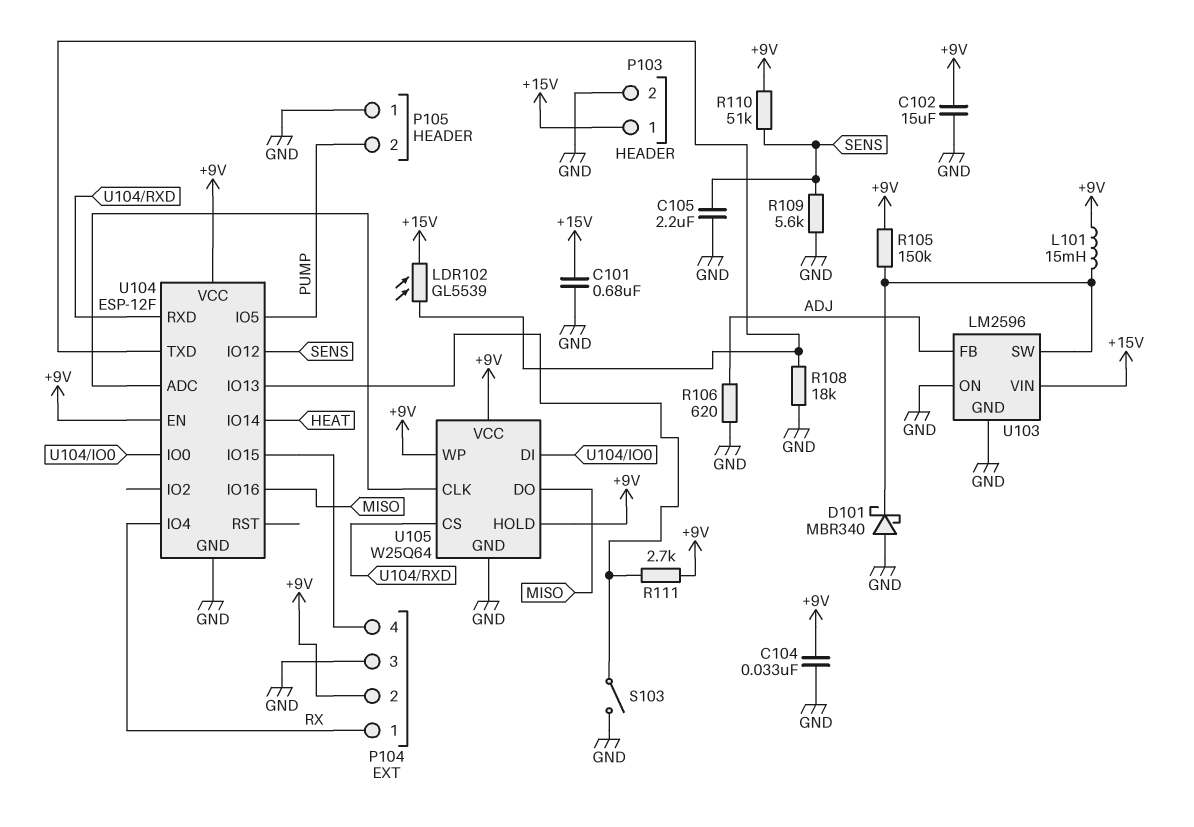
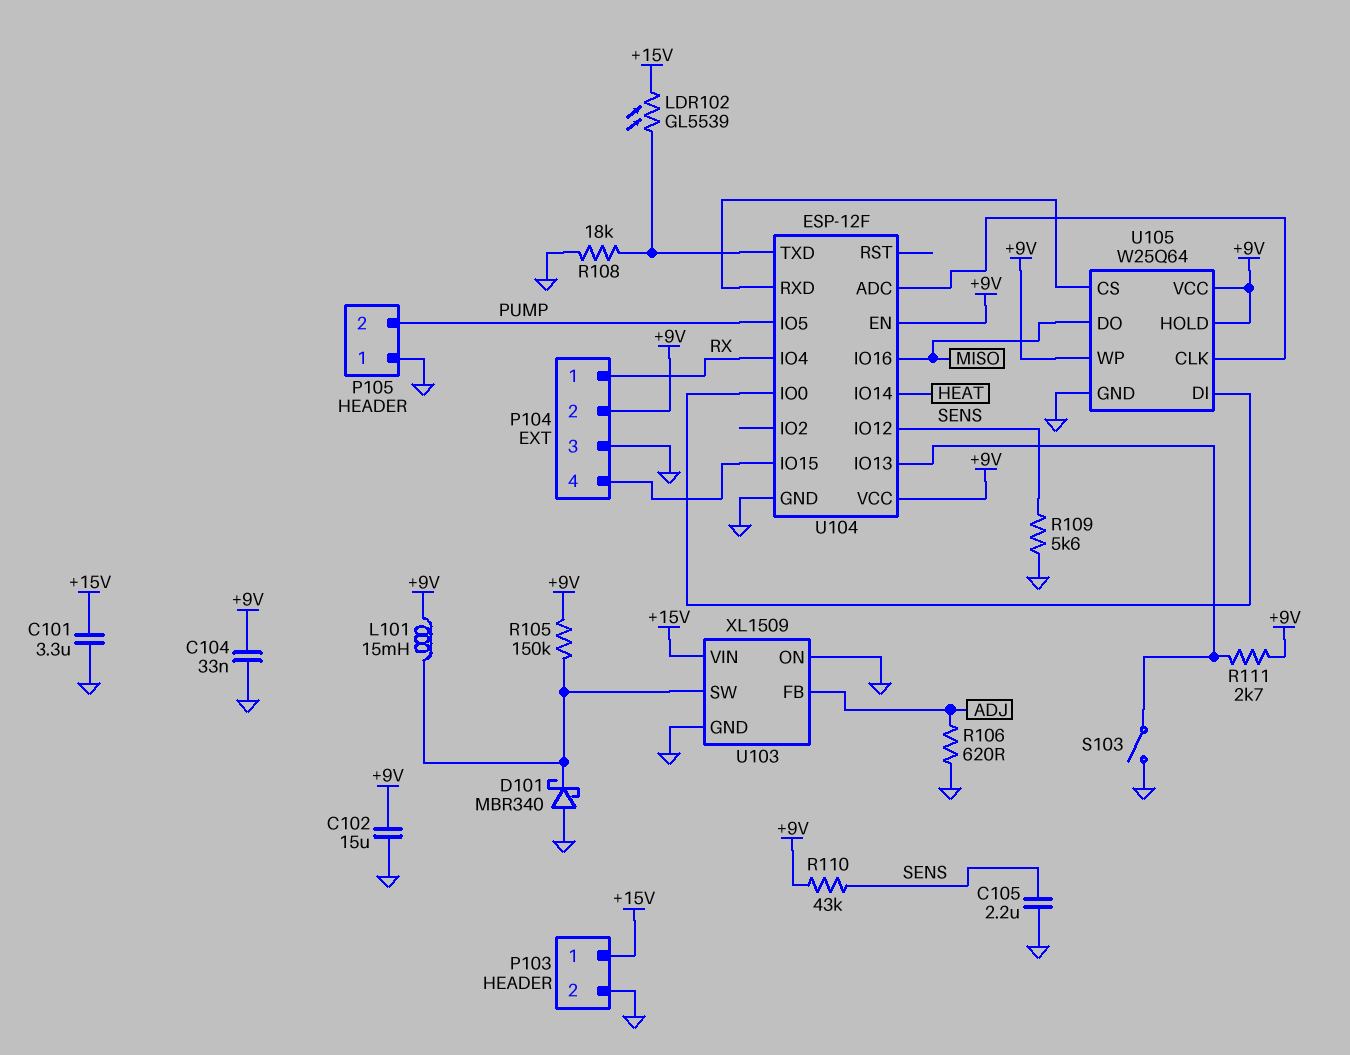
C101: 680nF (+15V, GND) -> 3.3uF (+15V, GND)
R110: 51k (+9V, SENS) -> 43k (+9V, SENS)
U103: LM2596 -> XL1509

